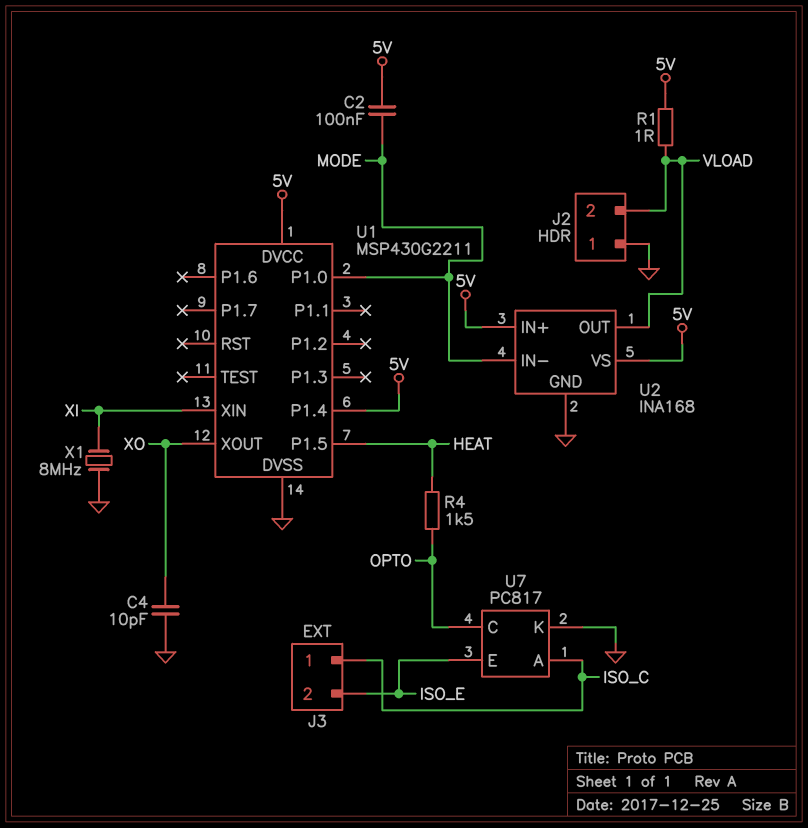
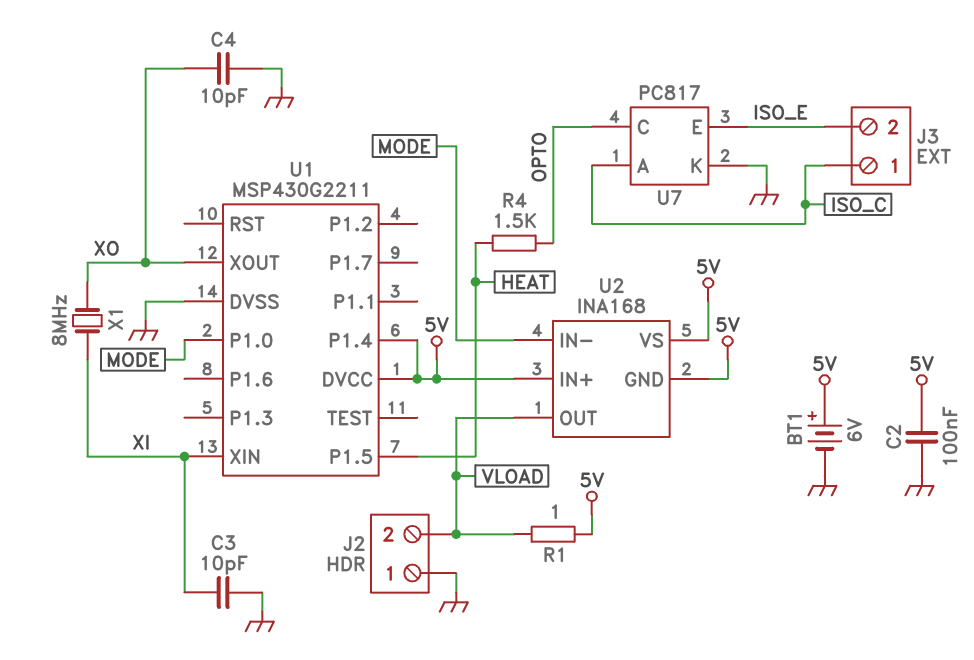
BT1: none -> 6V (plus 5V, minus GND)
C2: 100nF (5V, MODE) -> 100nF (5V, GND)
C3: none -> 10pF (GND, XI)
U2 pin GND: GND -> 5V
X1: 8MHz (GND, XI) -> 8MHz (XI, XO)

